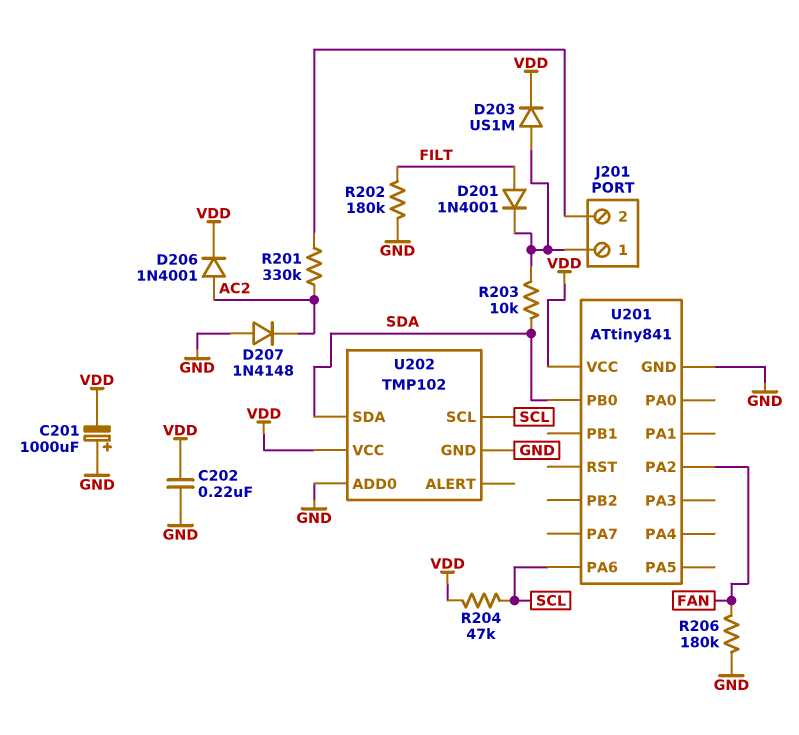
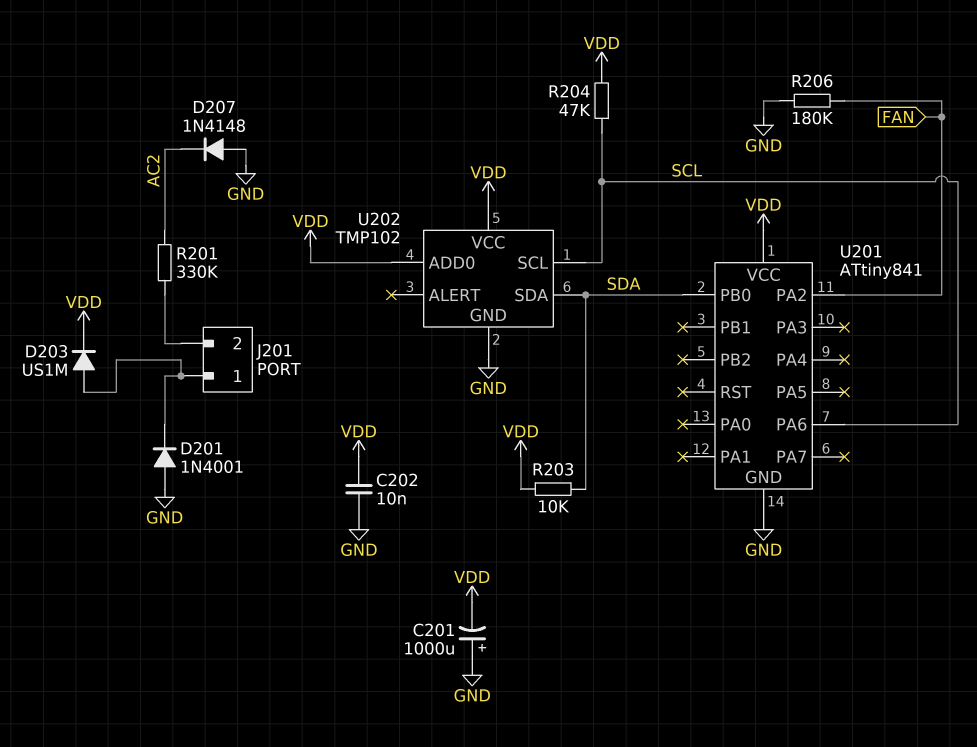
C202: 220nF (GND, VDD) -> 10nF (GND, VDD)
D201: diode 1N4001 (A FILT, K J201/1) -> diode 1N4001 (A GND, K J201/1)
D206: diode 1N4001 (A AC2, K VDD) -> none
R202: 180k (FILT, GND) -> none
R203: 10k (J201/1, SDA) -> 10k (SDA, VDD)
U202 pin ADD0: GND -> VDD

